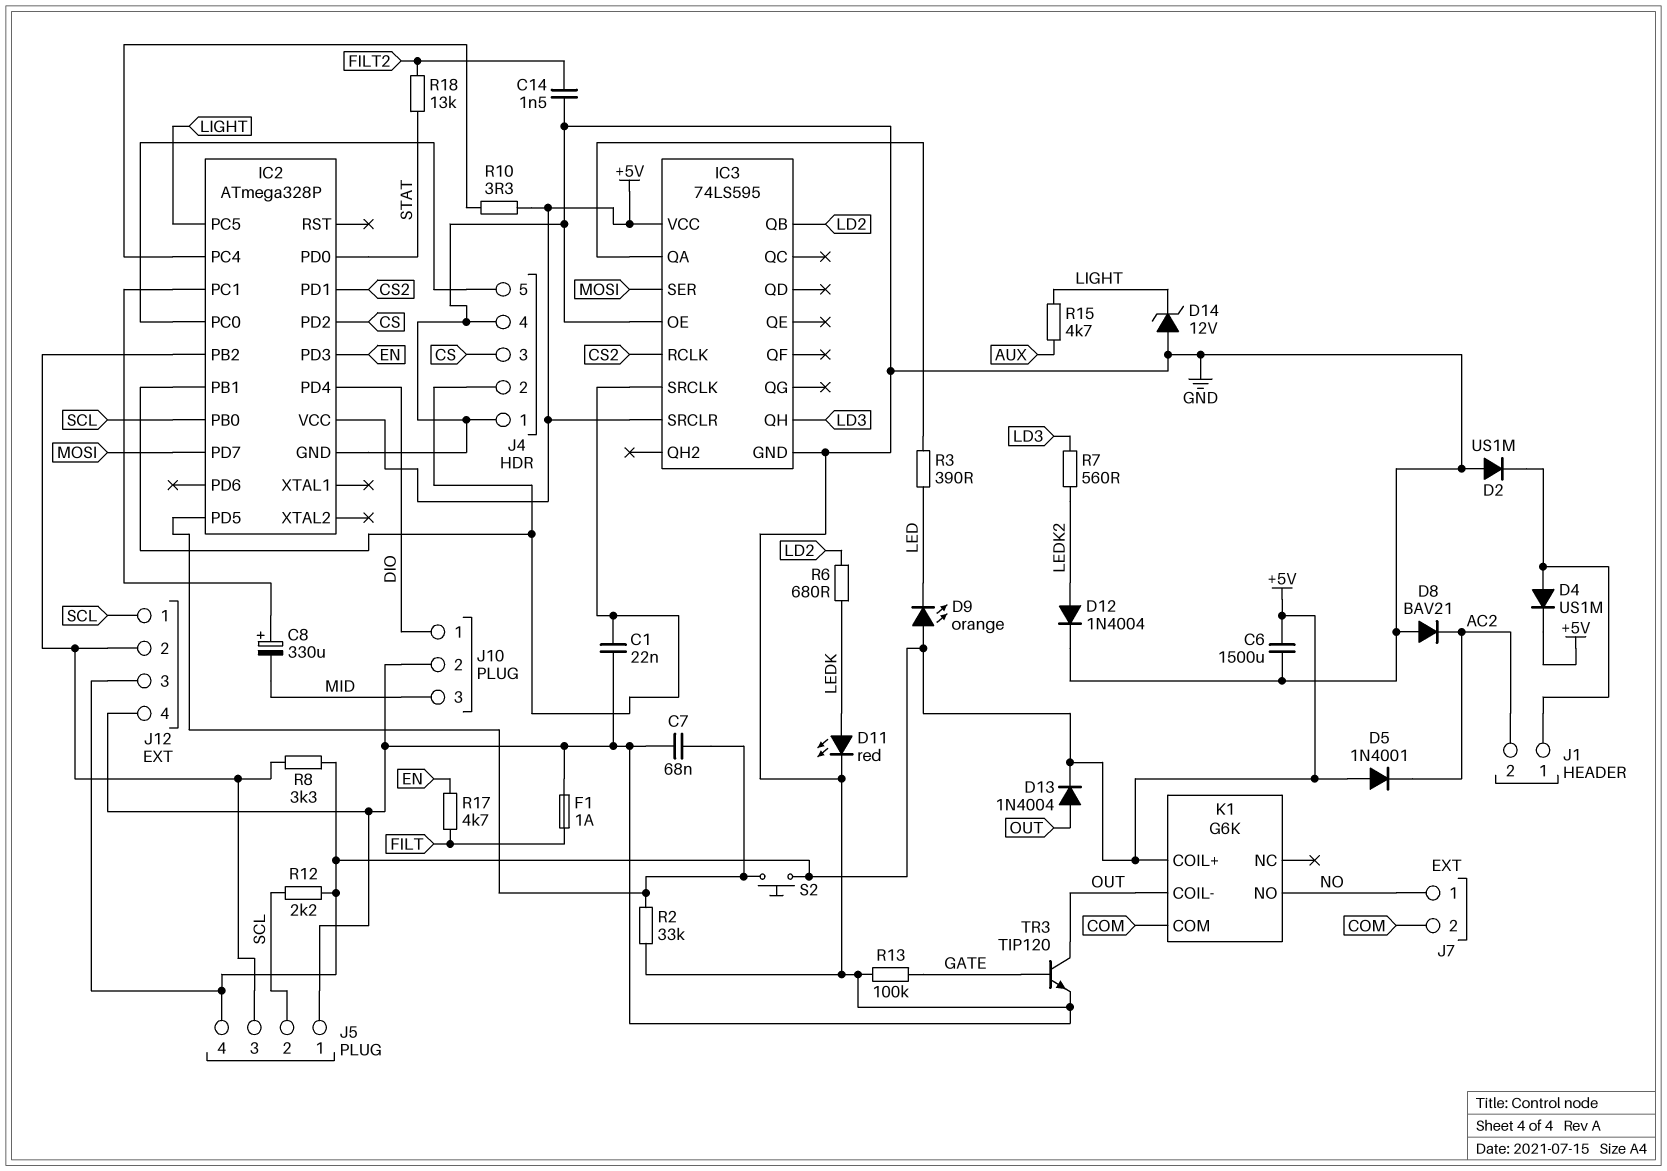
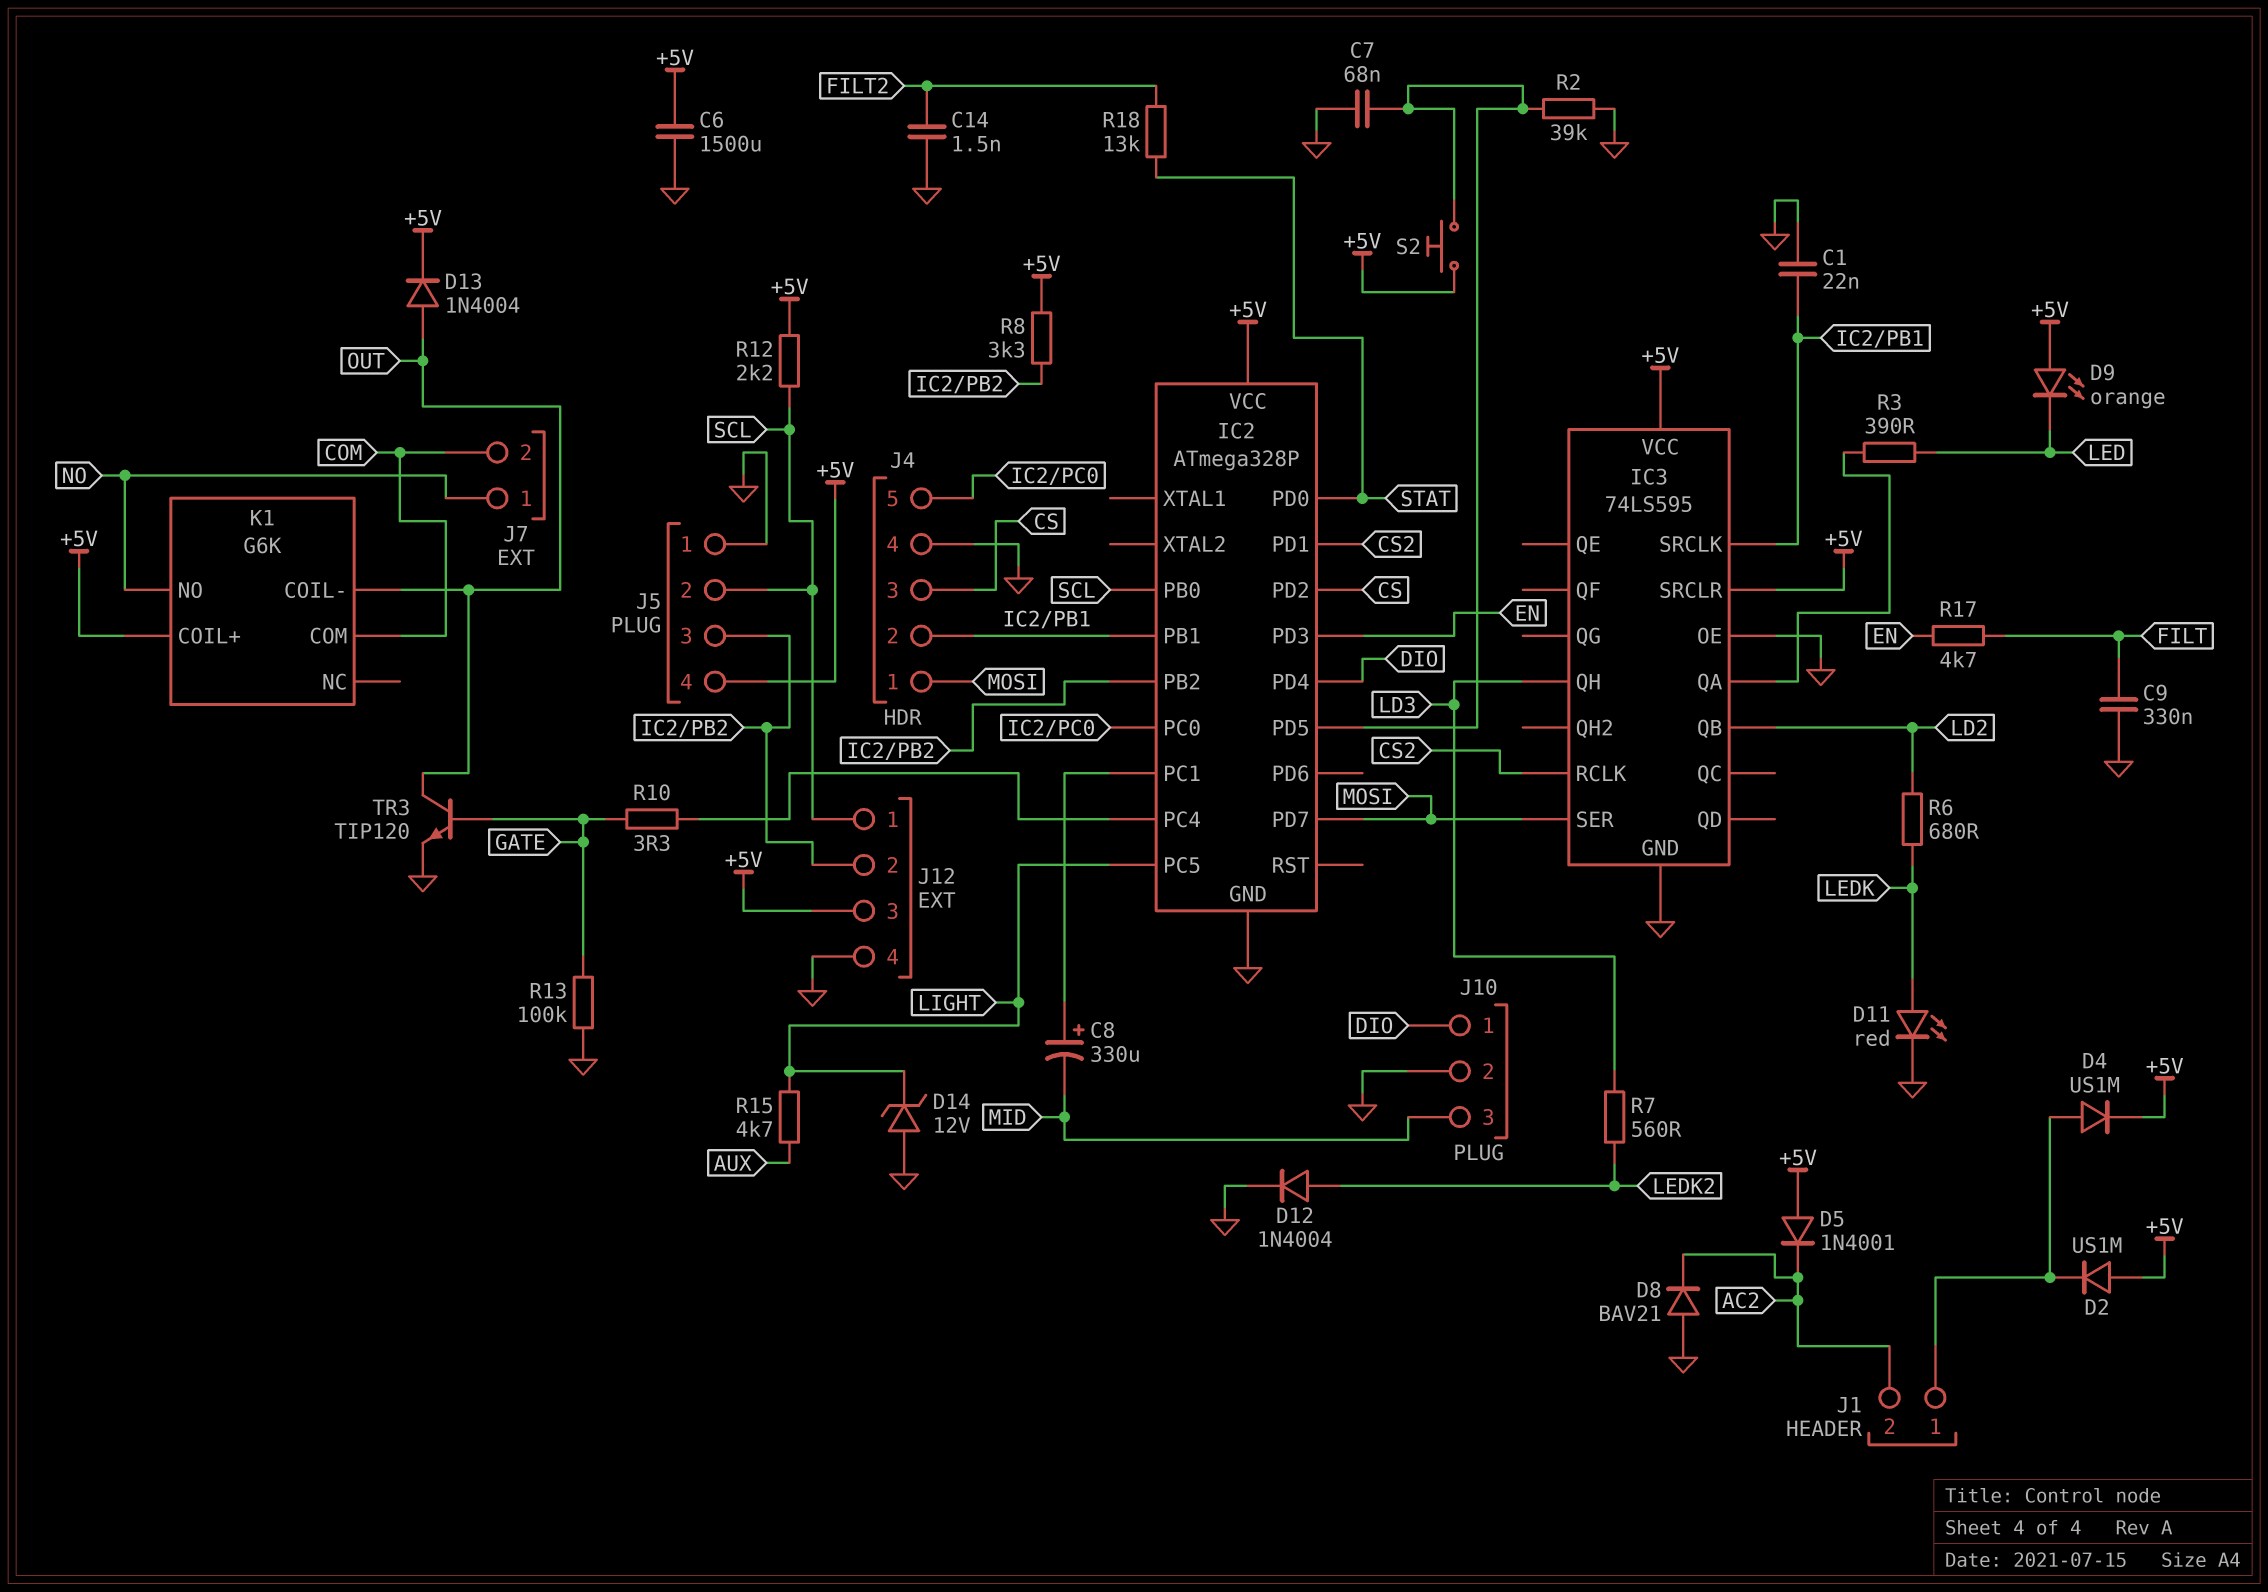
C9: none -> 330nF (FILT, GND)
D2: diode US1M (A GND, K J1/1) -> diode US1M (A +5V, K J1/1)
F1: 1A (FILT, GND) -> none
J4 pin 1: GND -> MOSI
R2: 33k (GND, IC2/PD5) -> 39k (GND, IC2/PD5)
R10: 3.3 (+5V, IC2/PC4) -> 3.3 (GATE, IC2/PC4)

